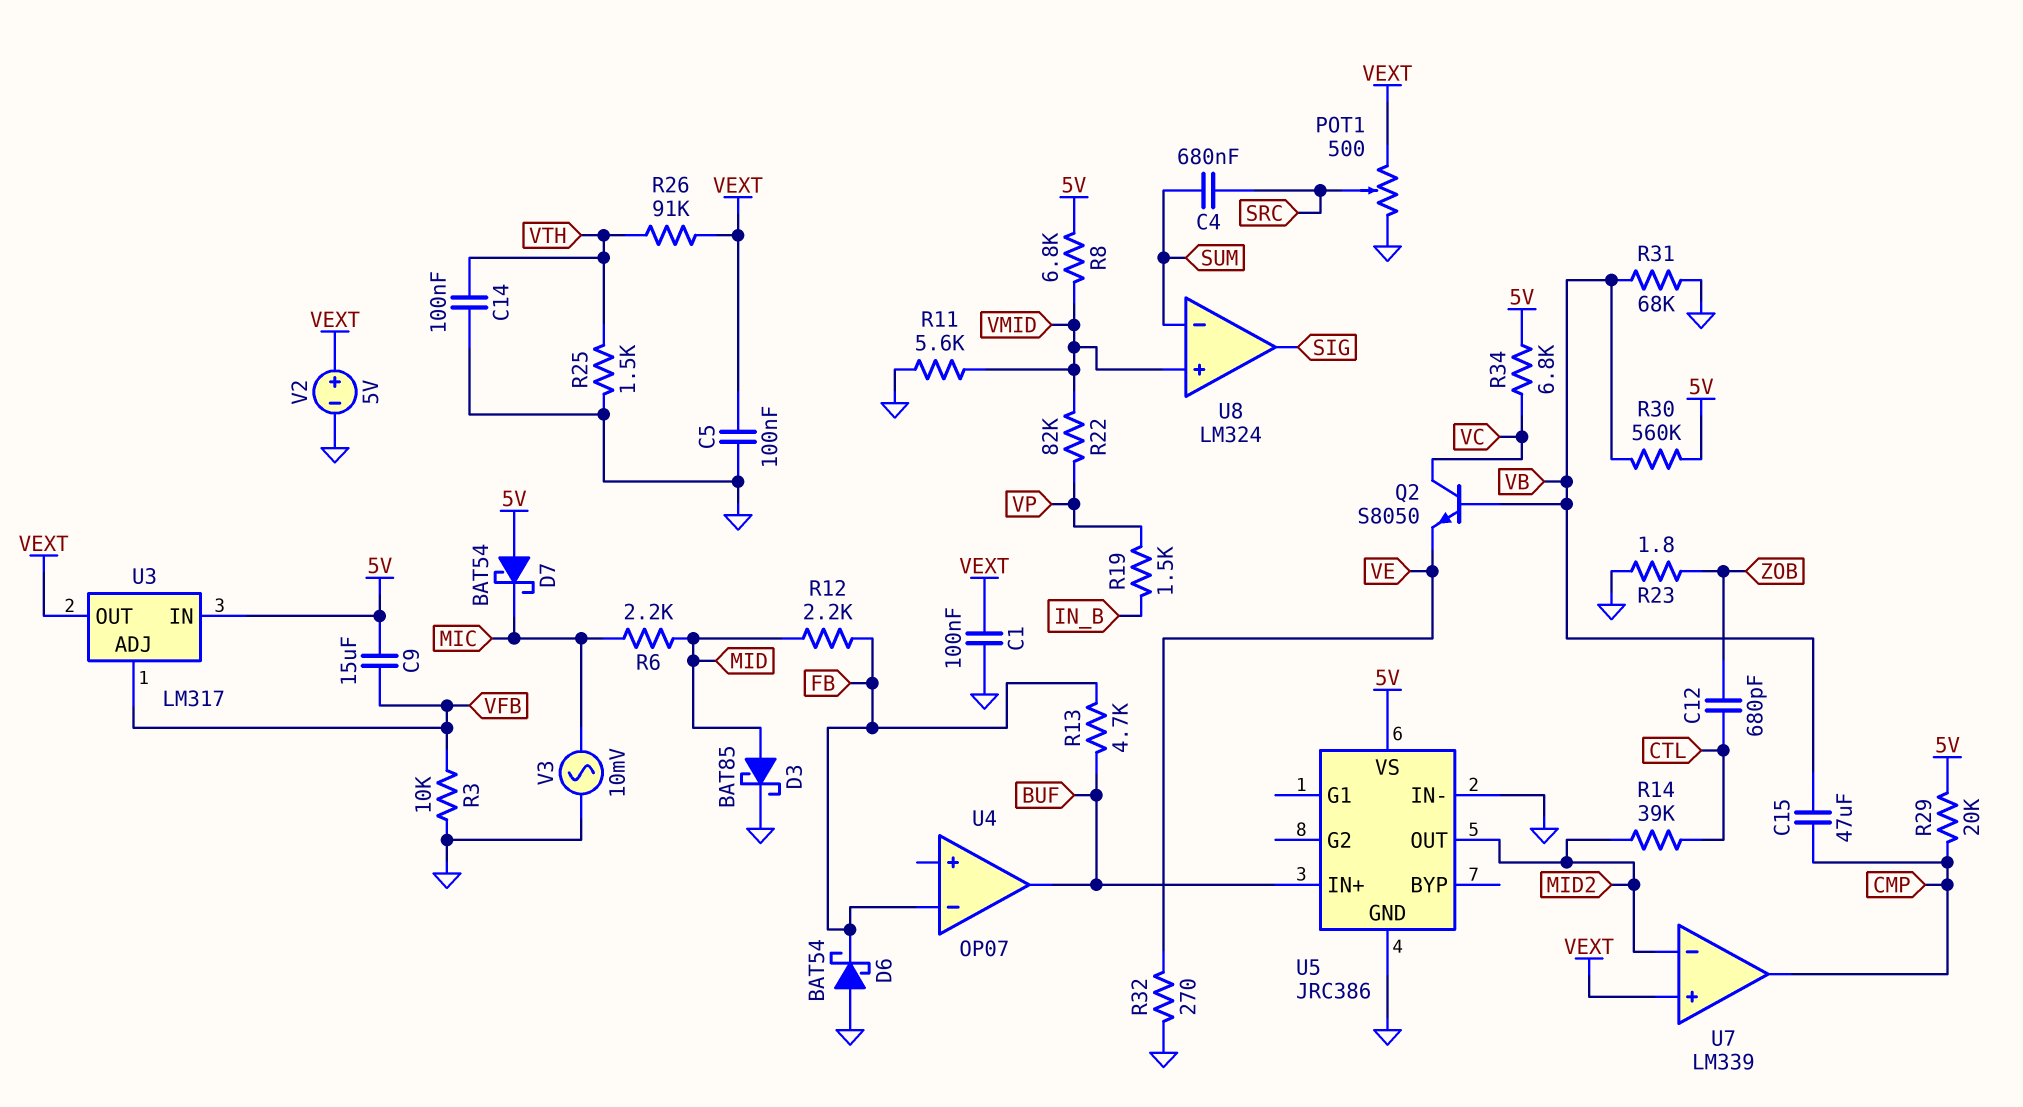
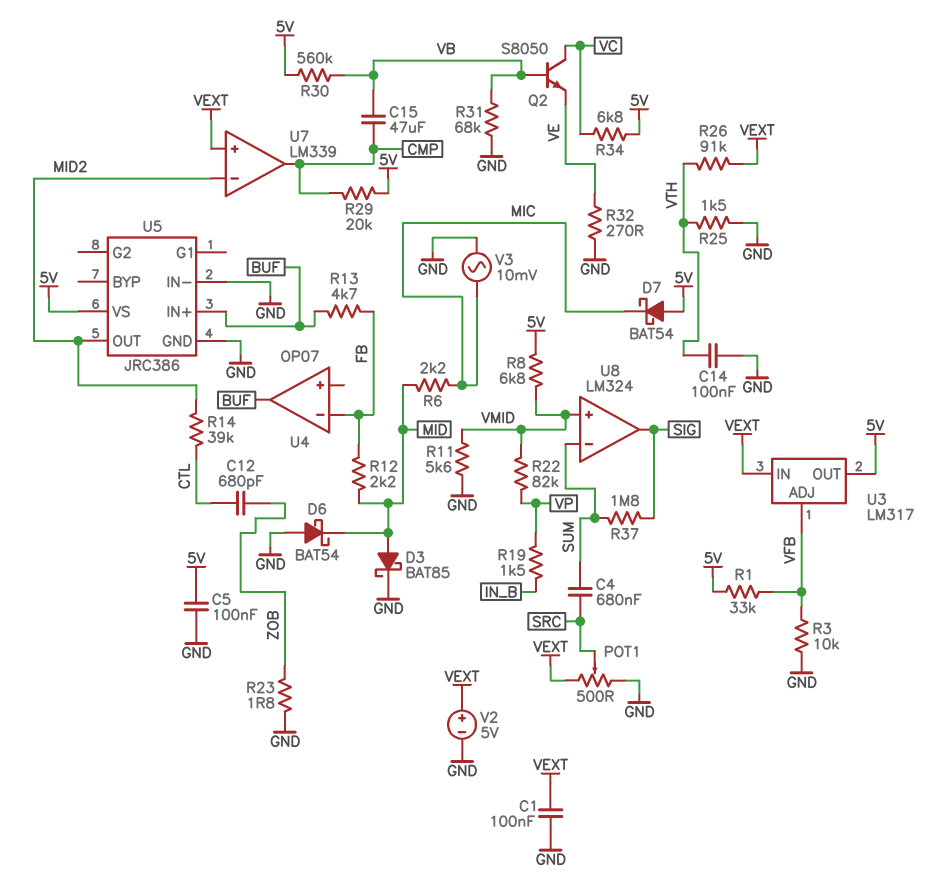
C5: 100nF (GND, VEXT) -> 100nF (5V, GND)
C9: 15uF (5V, VFB) -> none
D6: schottky BAT54 (A GND, K FB) -> schottky BAT54 (A GND, K MID)
R1: none -> 33k (5V, VFB)
R37: none -> 1.8M (SIG, SUM)
U3 pin IN: 5V -> VEXT
U3 pin OUT: VEXT -> 5V

